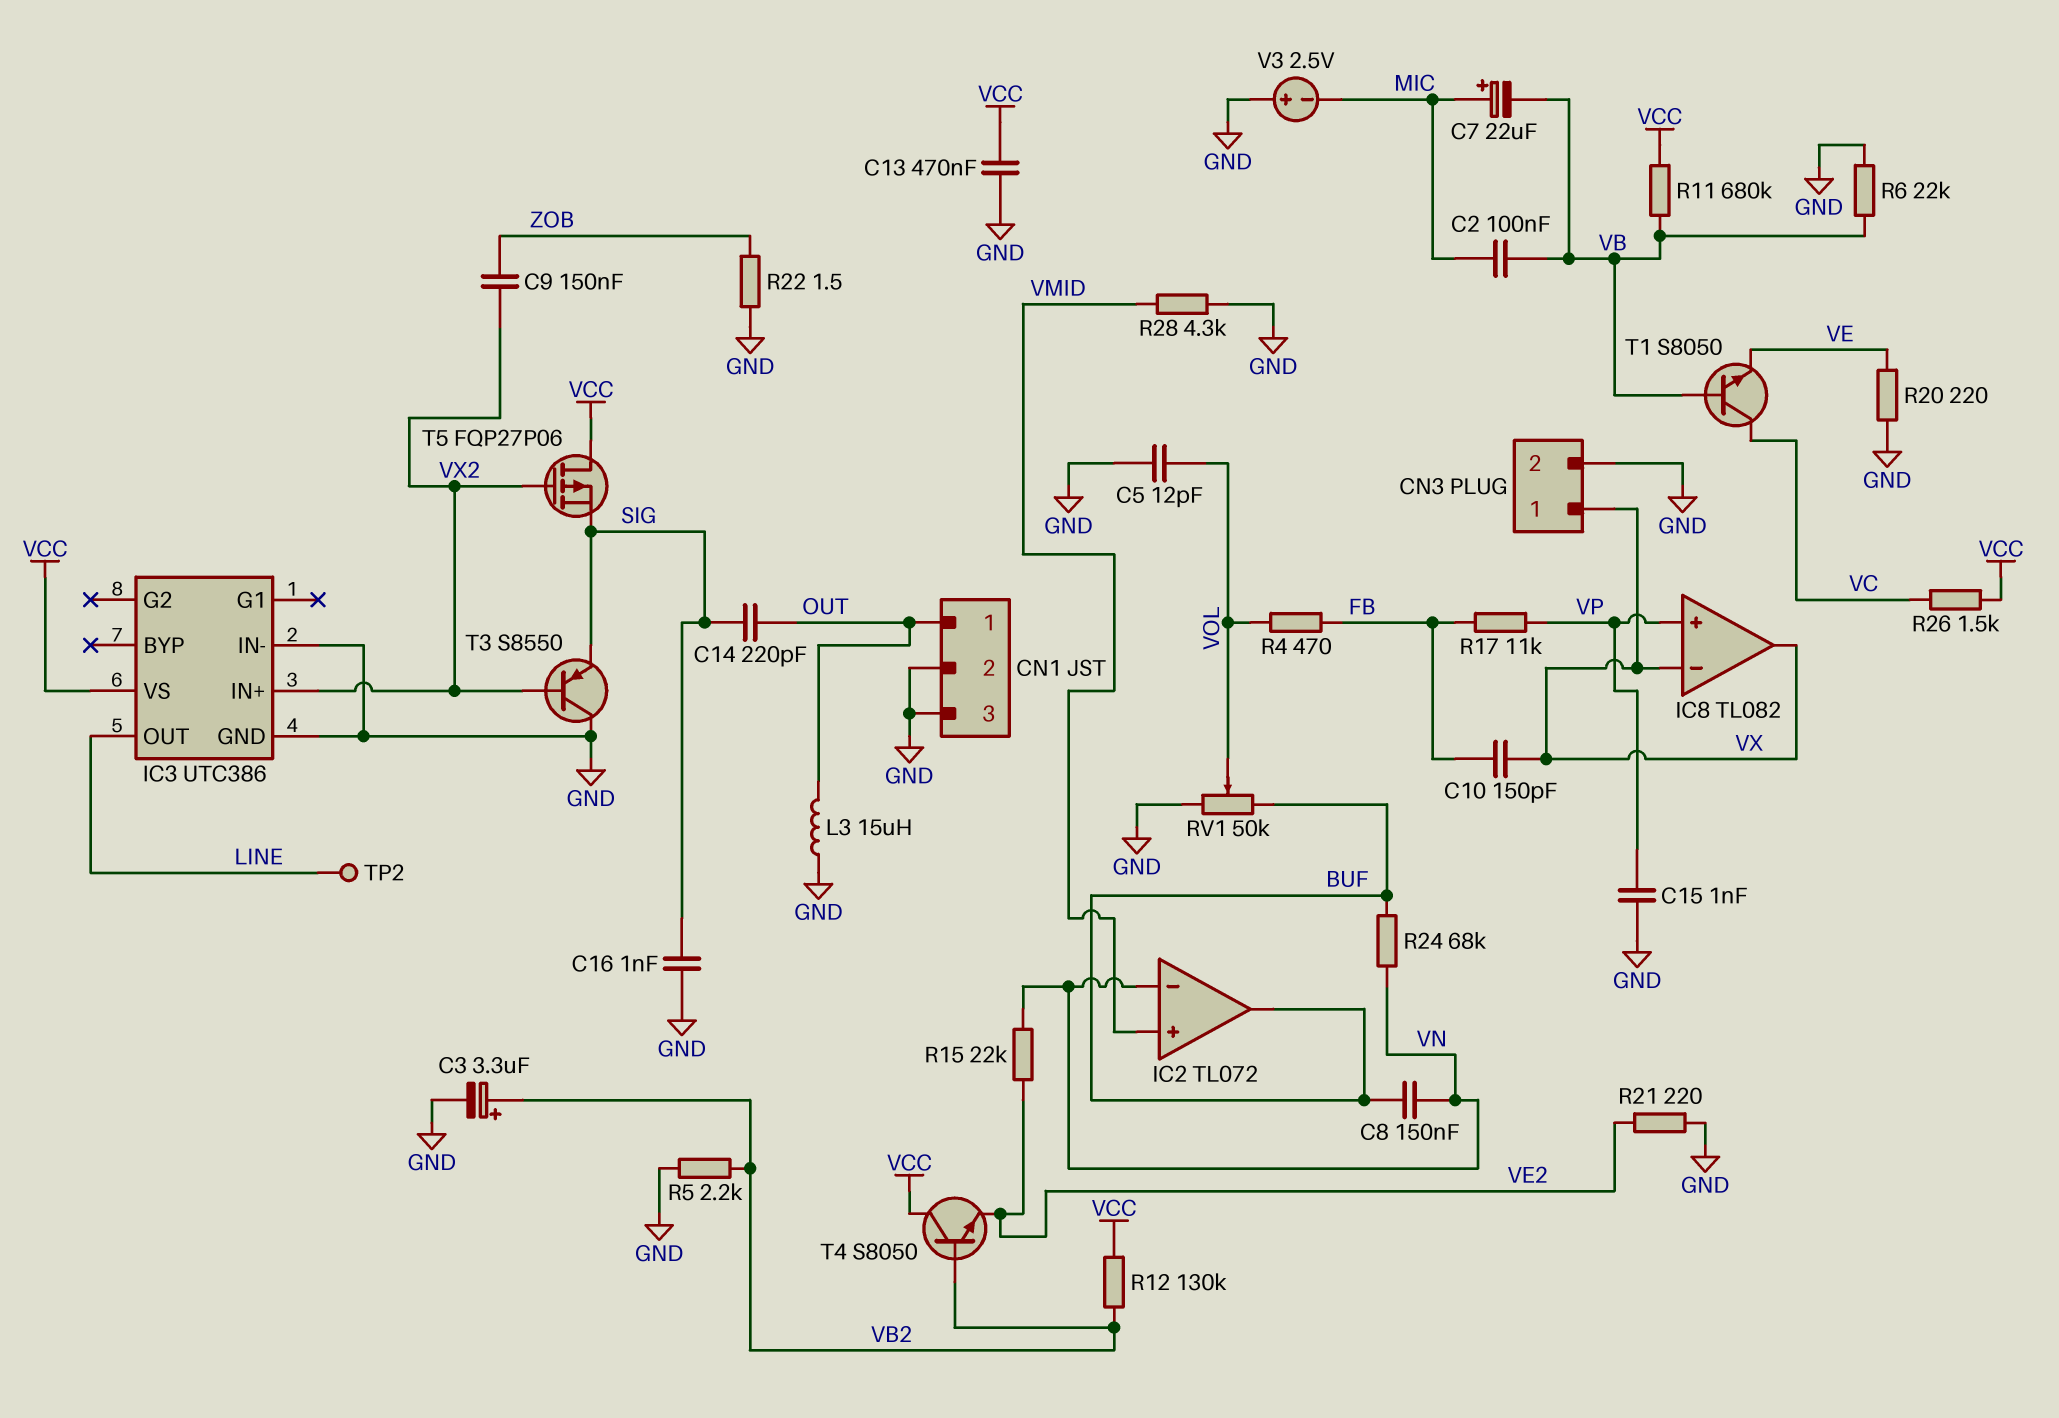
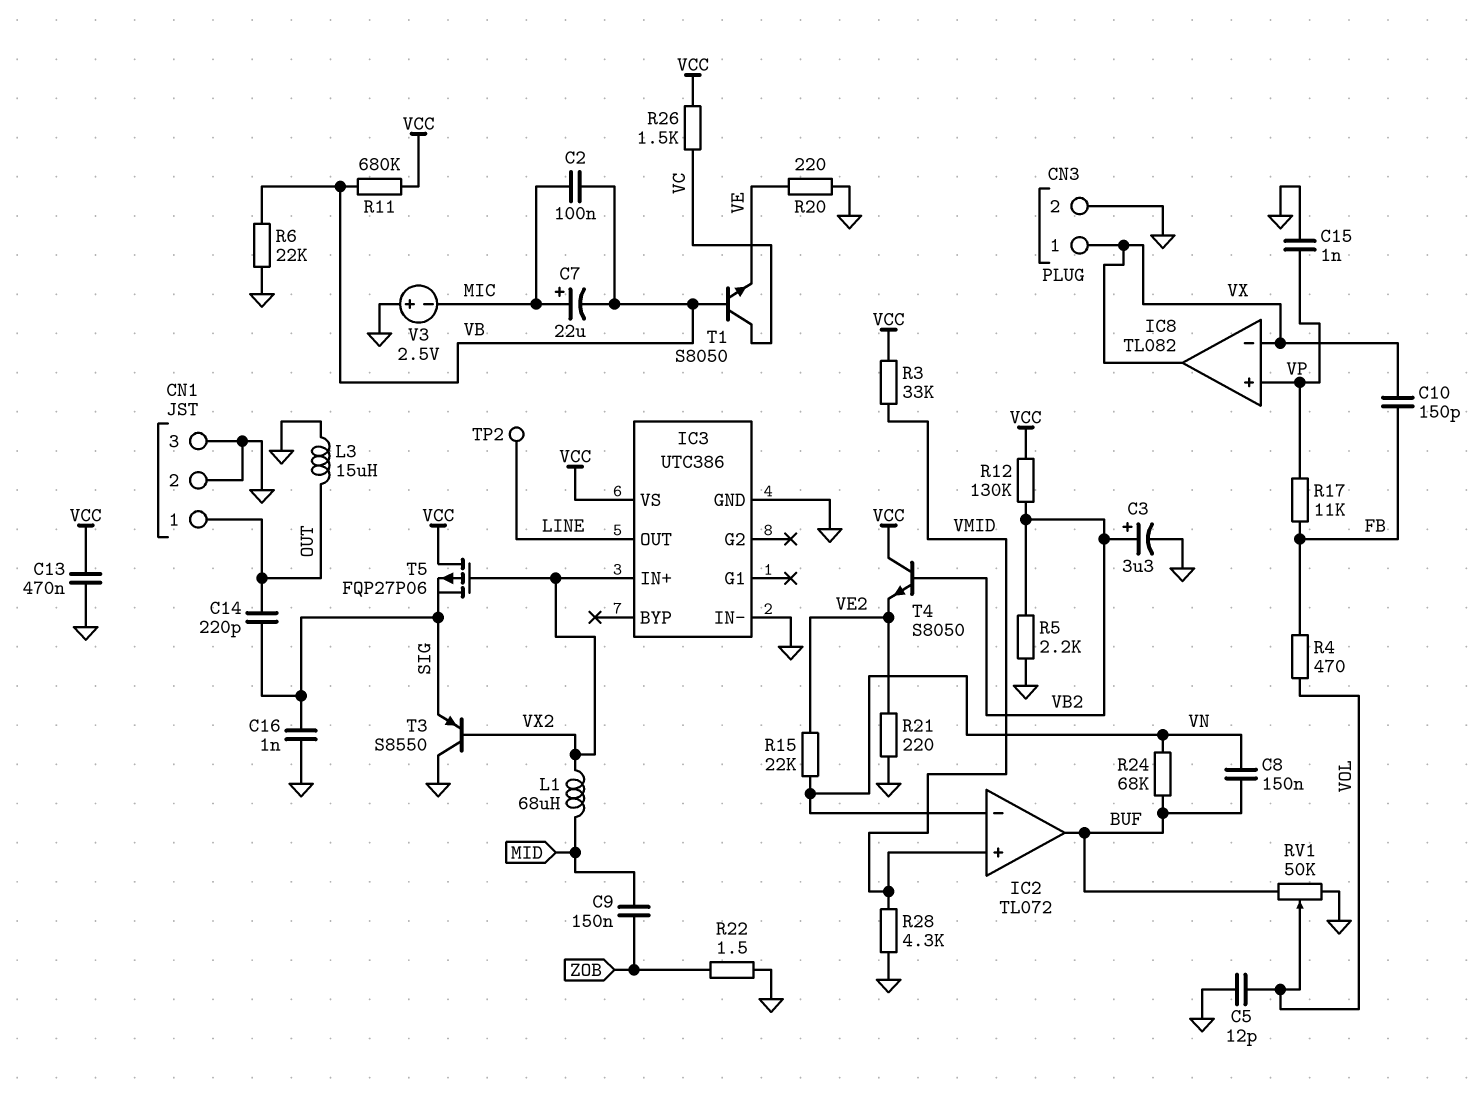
C9: 150nF (VX2, ZOB) -> 150nF (MID, ZOB)
L1: none -> 68uH (MID, VX2)
R3: none -> 33k (VCC, VMID)

